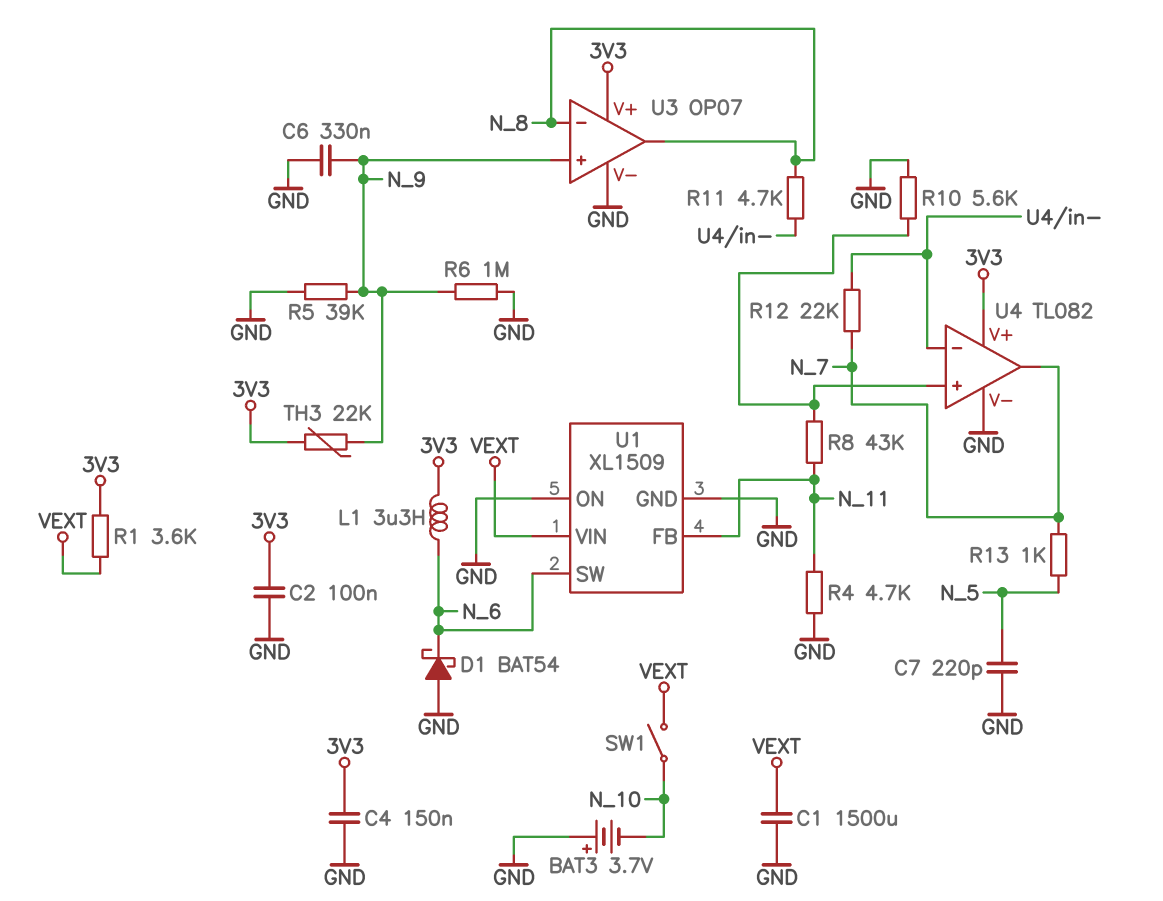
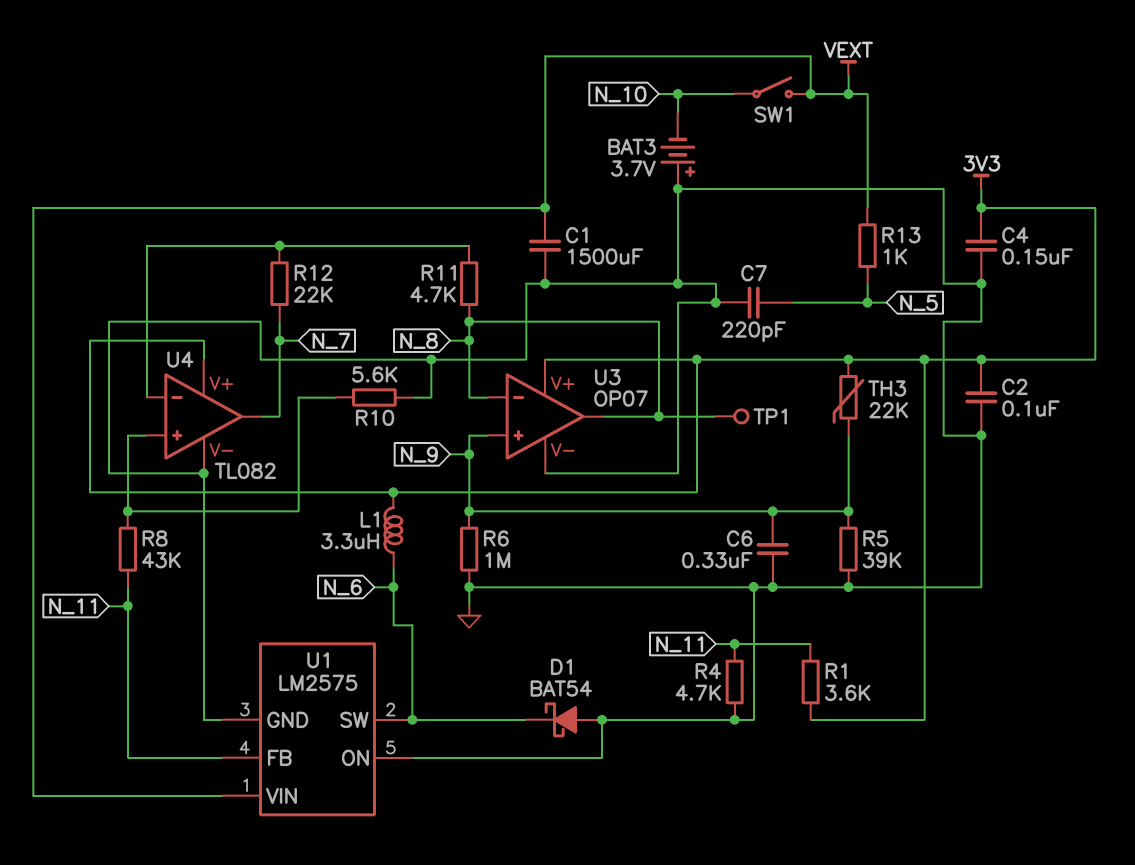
R1: 3.6k (3V3, VEXT) -> 3.6k (3V3, N_11)
R13: 1k (N_5, N_7) -> 1k (N_5, VEXT)
TP1: none -> test point (N_8)
U1: XL1509 -> LM2575

